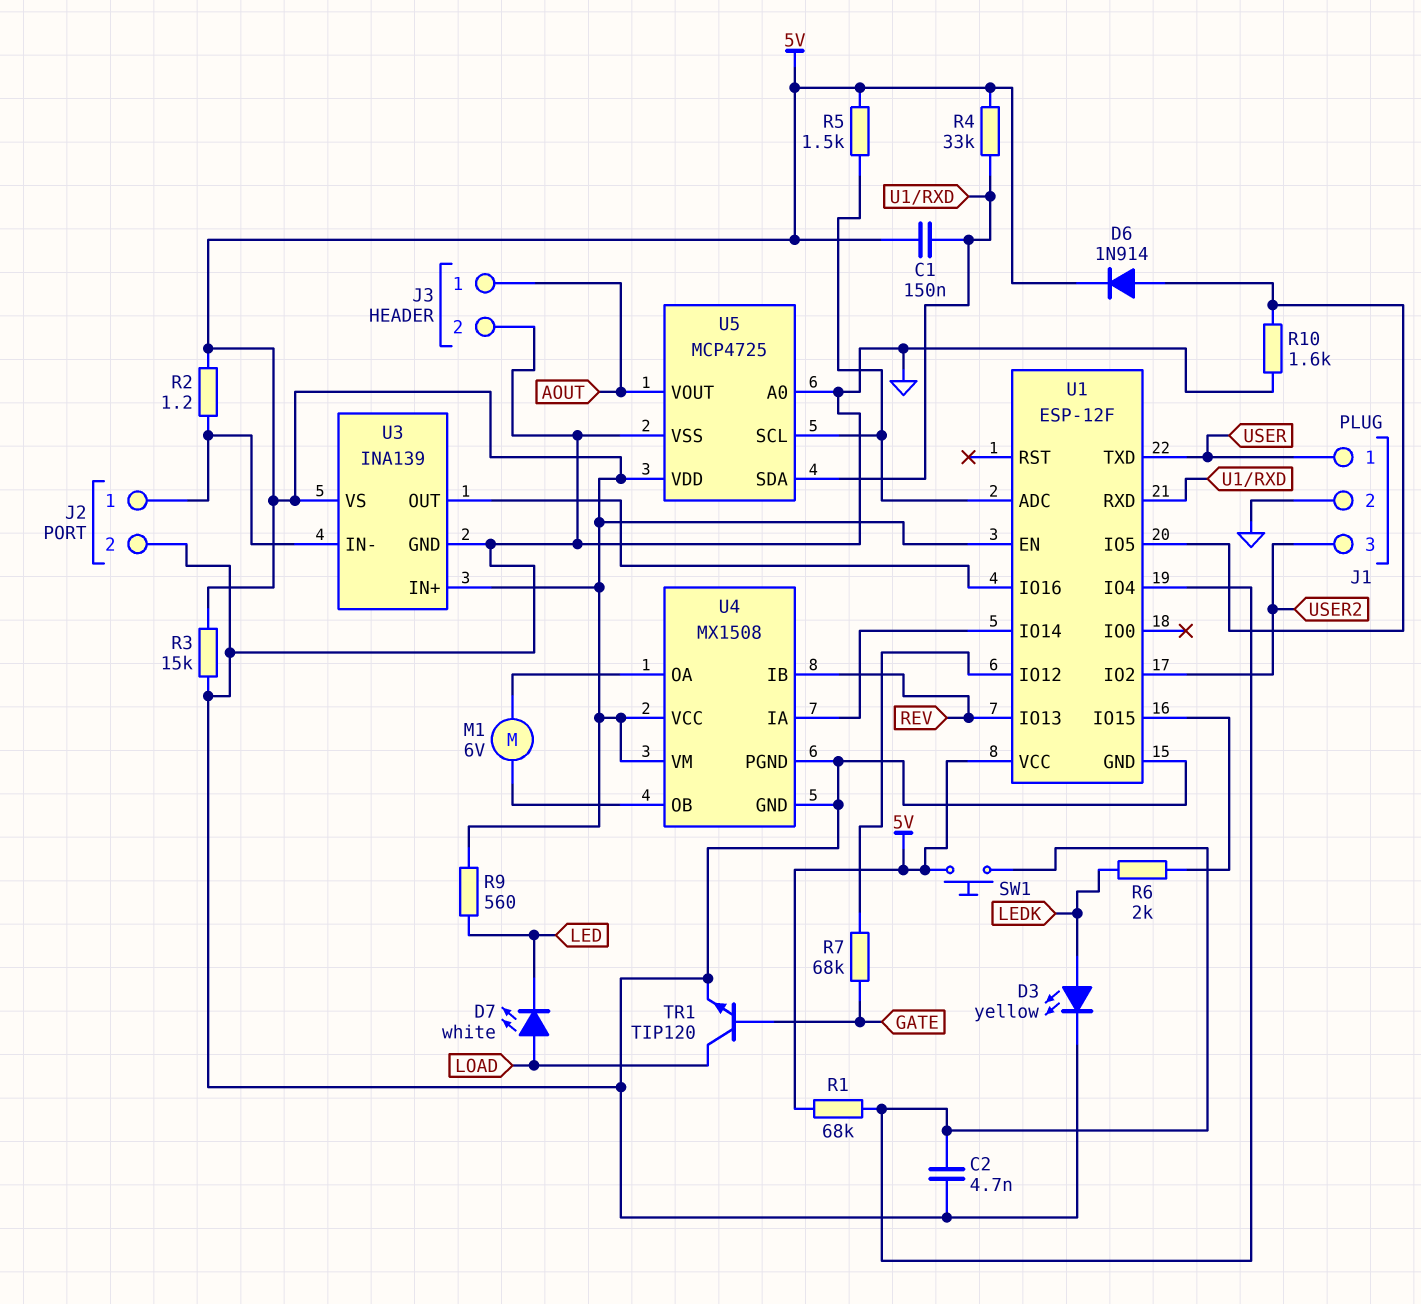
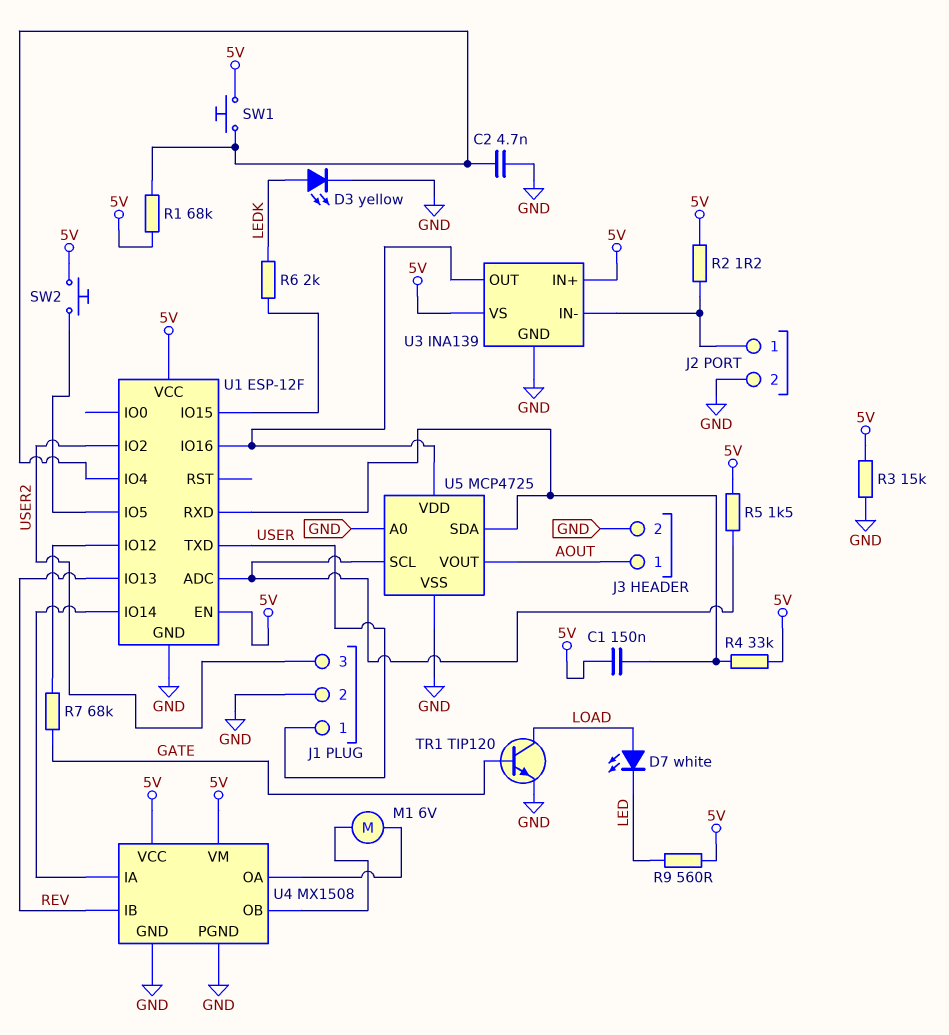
D6: diode 1N914 (A U1/IO5, K 5V) -> none
R10: 1.6k (GND, U1/IO5) -> none
SW2: none -> button (5V, U1/IO5)
U5 pin VDD: 5V -> U1/IO16

